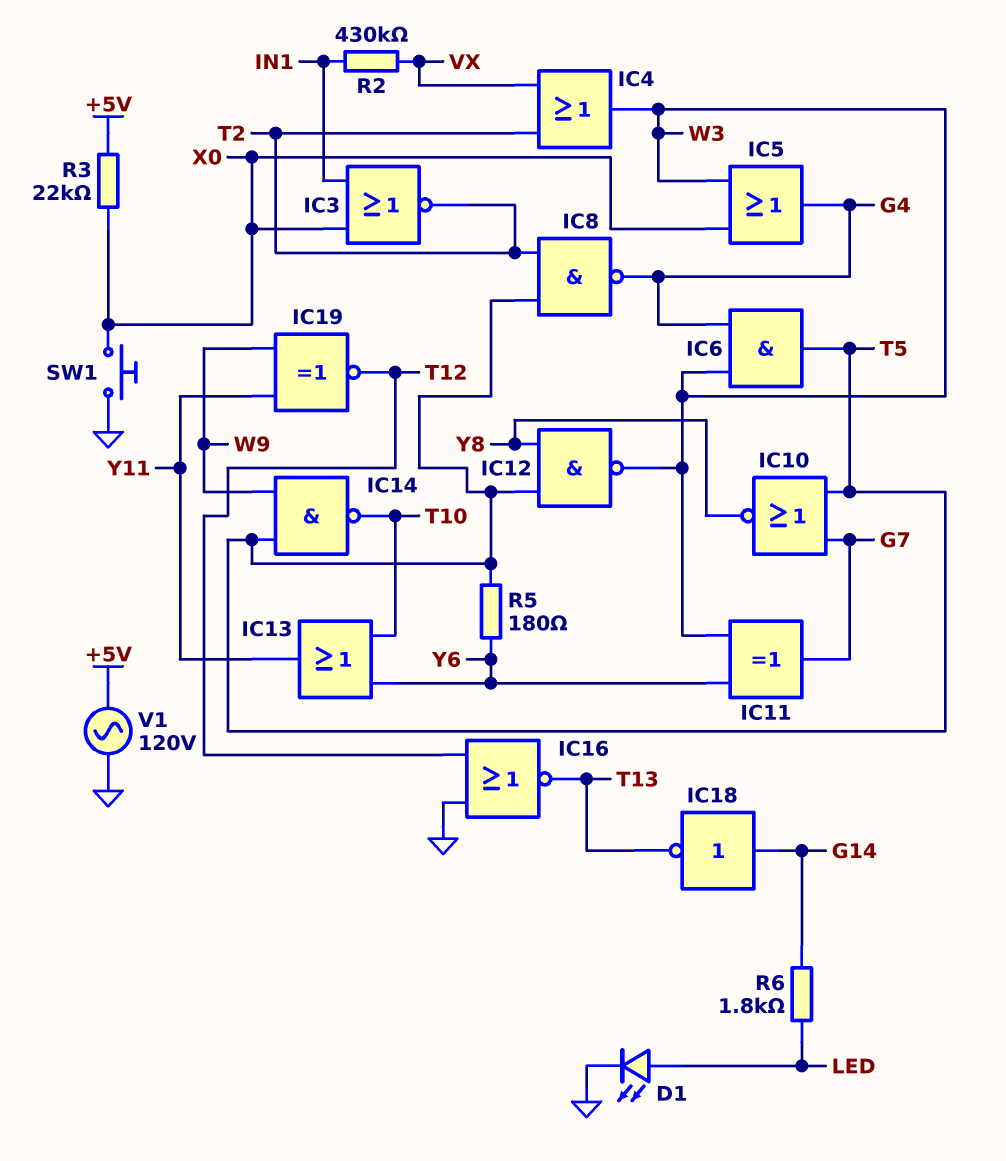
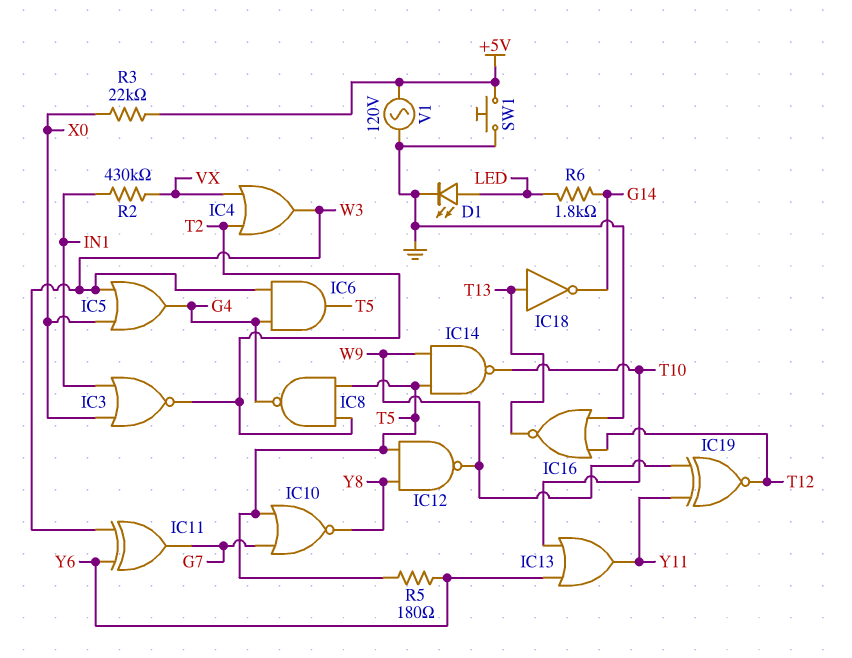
IC12: NAND (in T5, in Y8, out W3) -> NAND (in T5, in Y8, out W9)
IC18: NOT (in G14, out T13) -> NOT (in T13, out G14)
SW1: button (GND, X0) -> button (+5V, GND)

